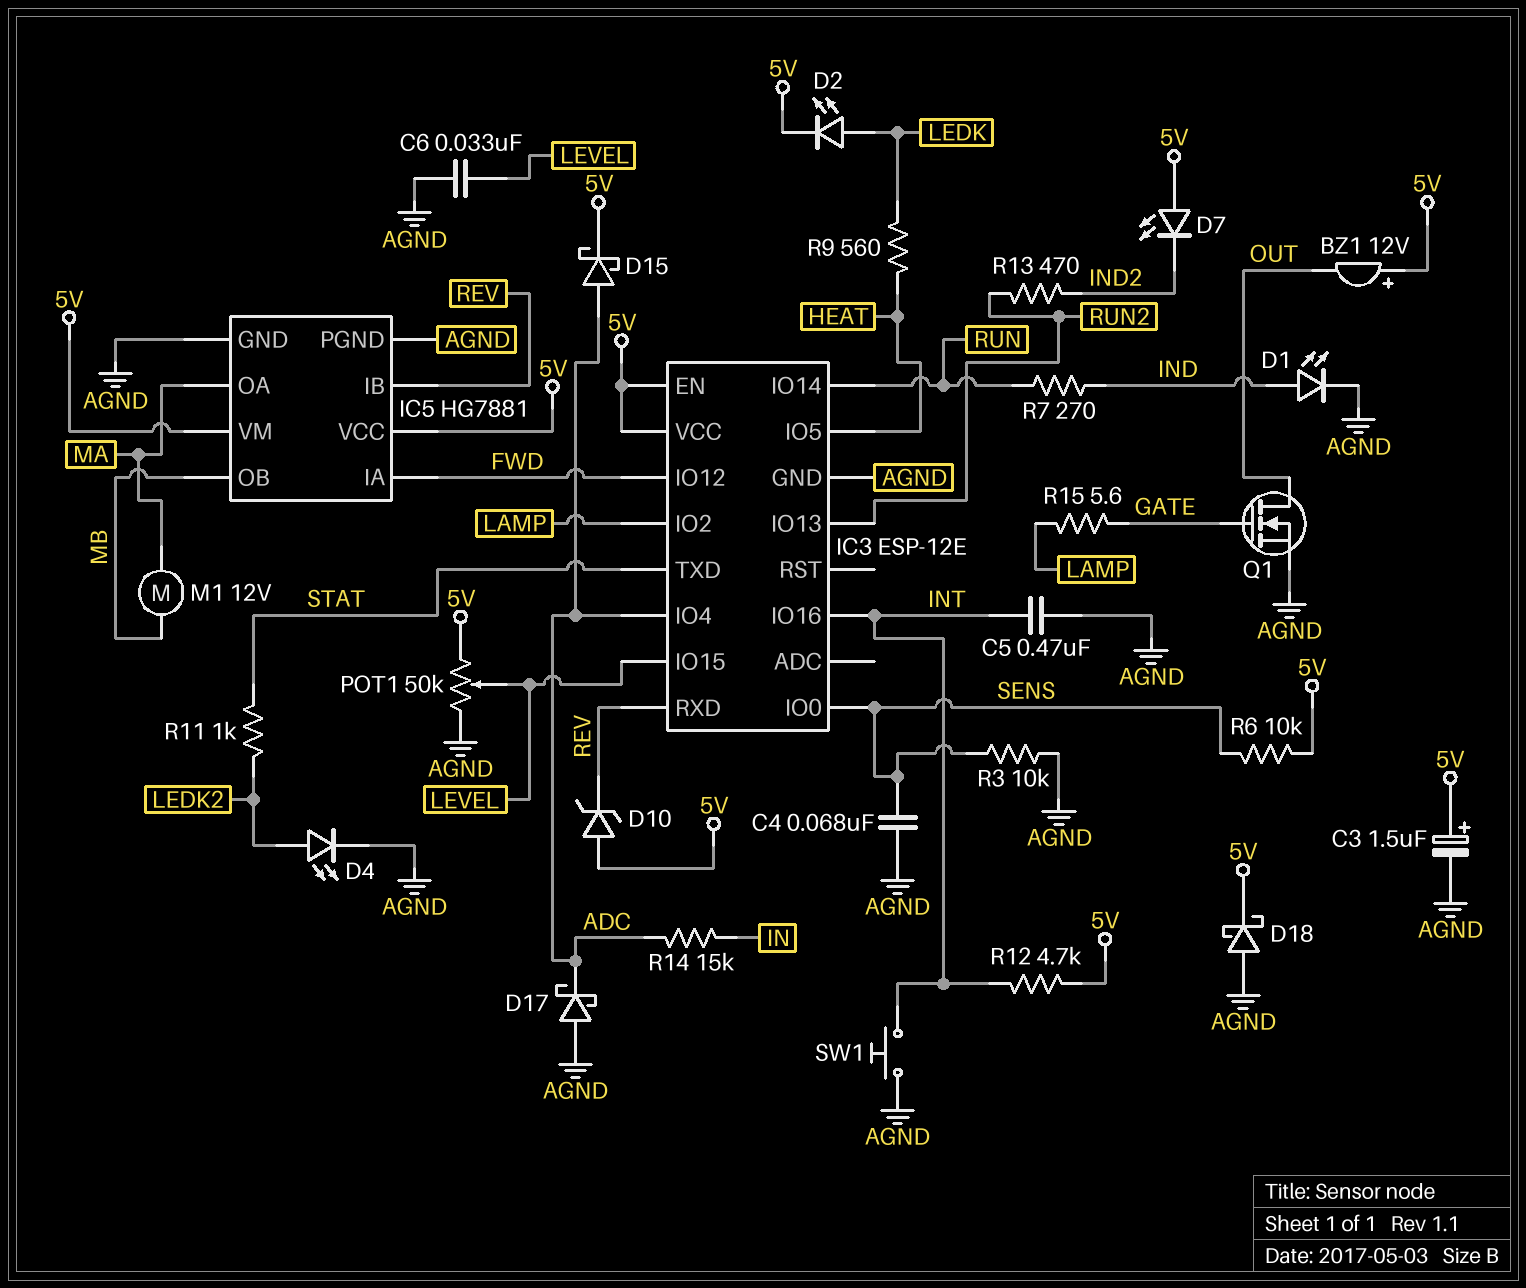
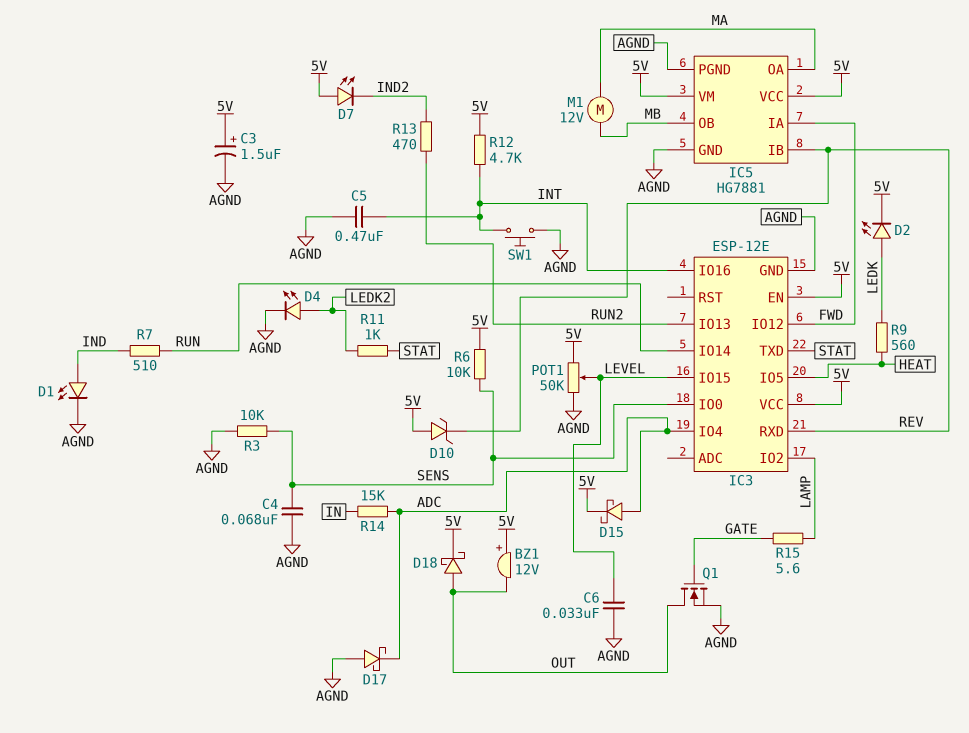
D18: schottky (A AGND, K 5V) -> schottky (A OUT, K 5V)
R7: 270 (IND, RUN) -> 510 (IND, RUN)

